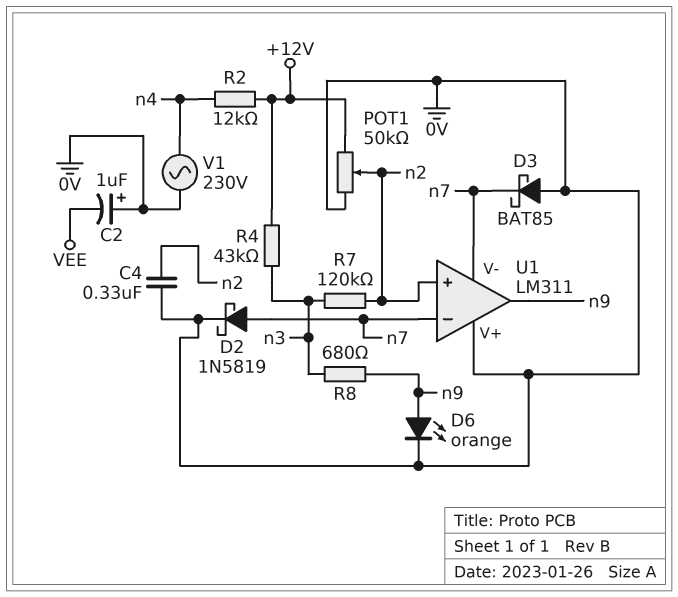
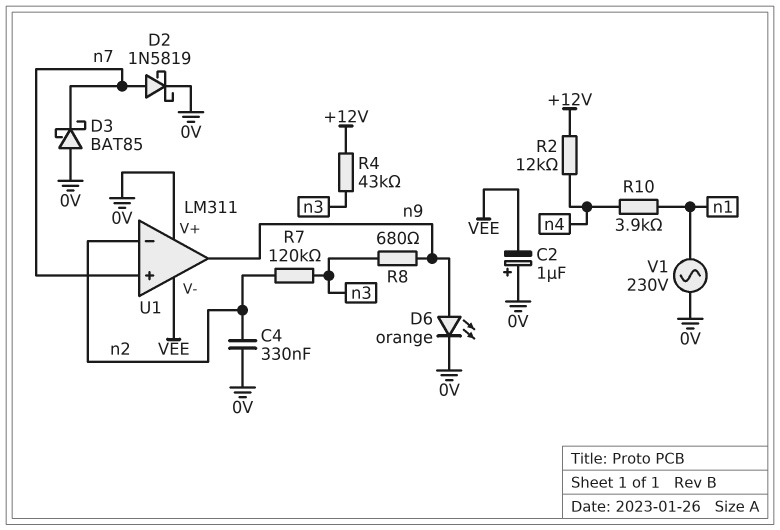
POT1: 50k (+12V, 0V, wiper n2) -> none
R10: none -> 3.9k (n1, n4)
U1 pin V-: n7 -> VEE
U1 pin in+: n2 -> n7
U1 pin in-: n7 -> n2
V1: AC 230V (0V, n4) -> AC 230V (0V, n1)

